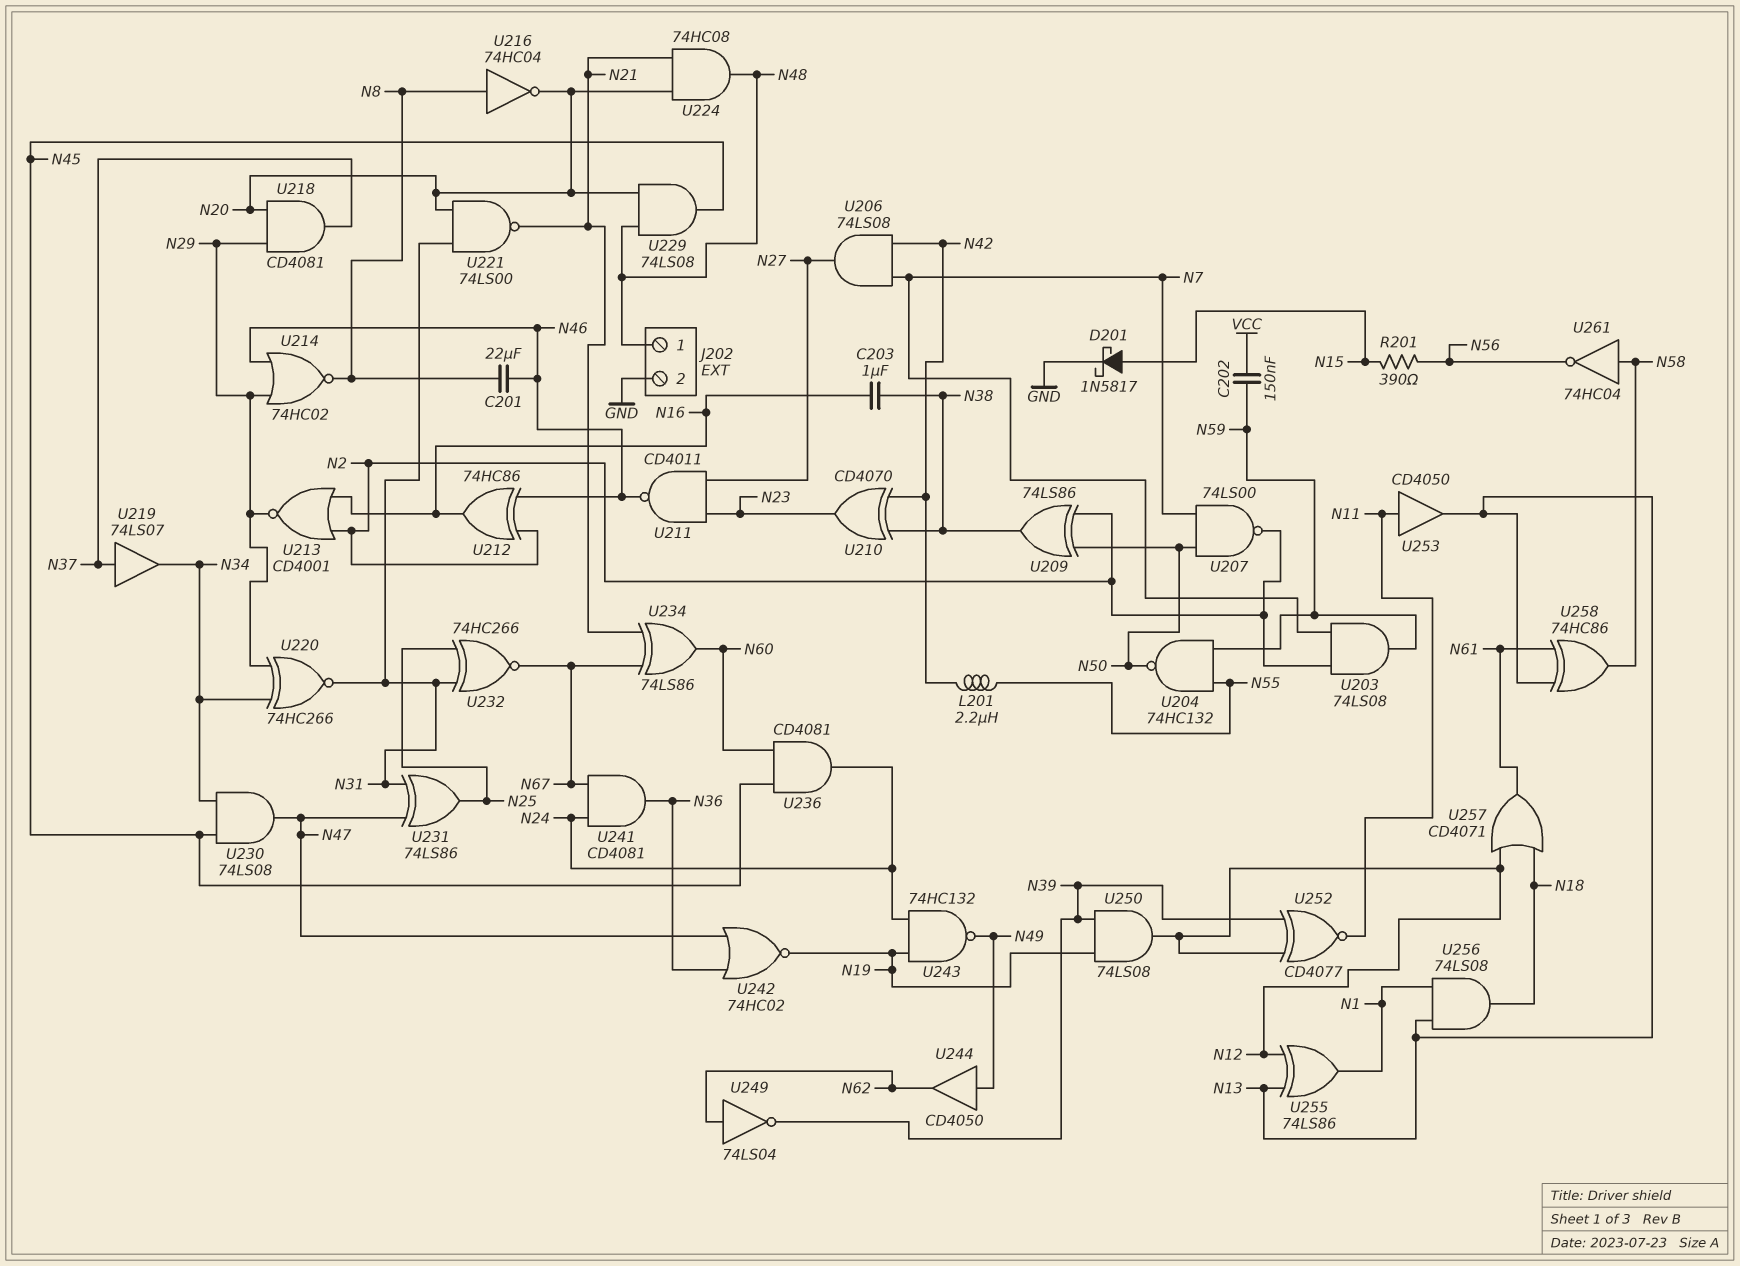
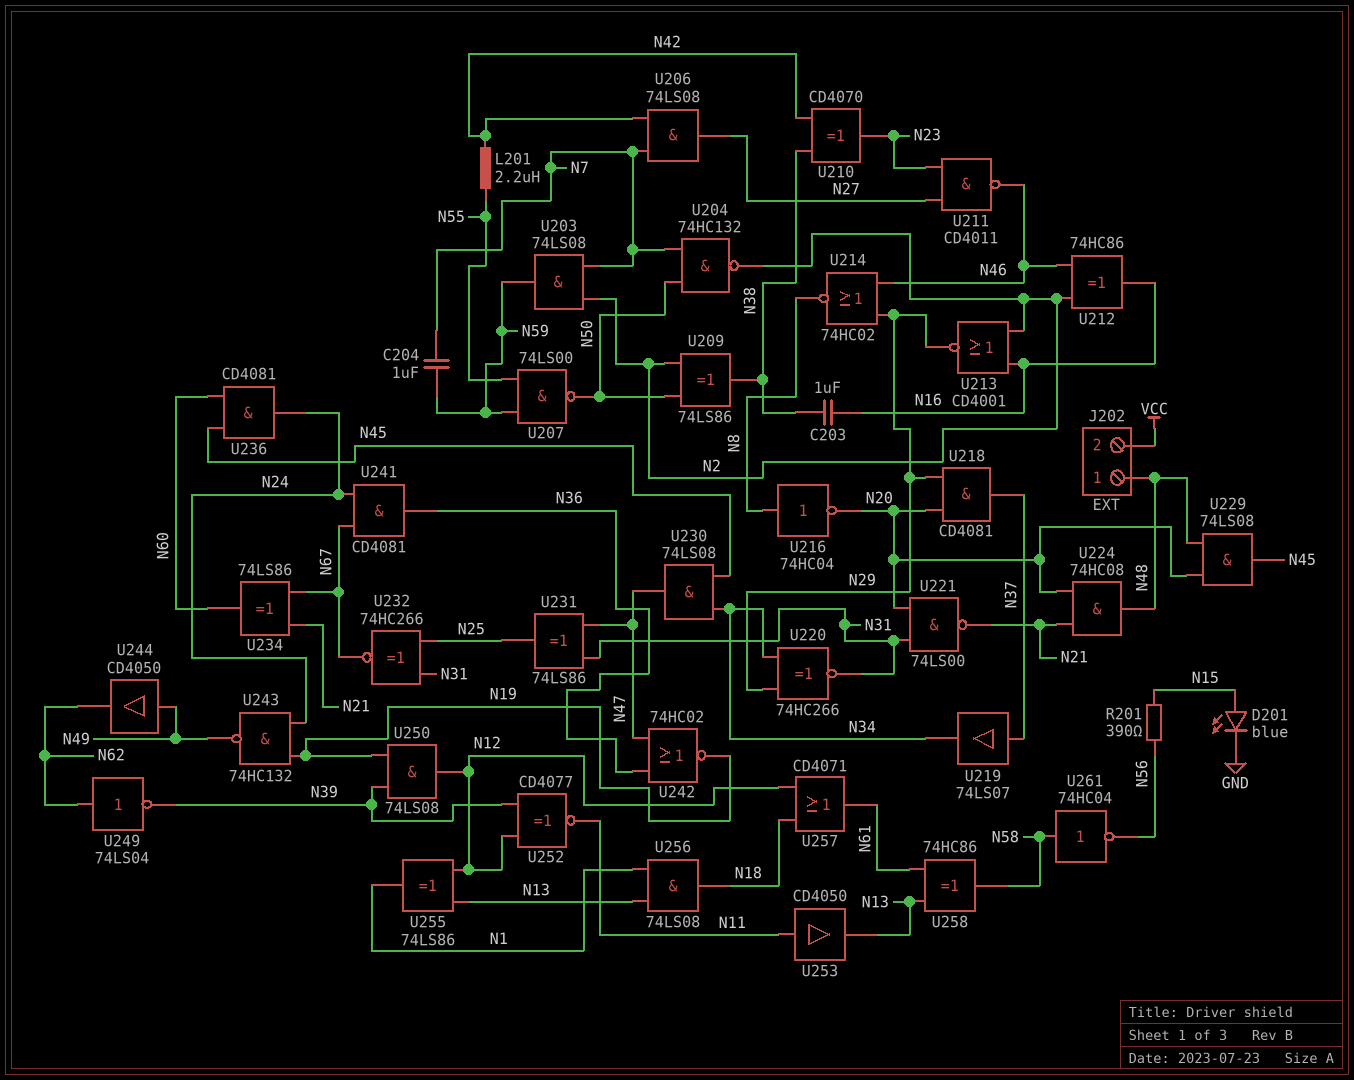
C201: 22uF (N8, N46) -> none
C202: 150nF (N59, VCC) -> none
C204: none -> 1uF (N7, N59)
D201: schottky 1N5817 (A N15, K GND) -> LED blue (A N15, K GND)
J202 pin 2: GND -> VCC
U204: NAND 74HC132 (in N55, in N59, out N50) -> NAND 74HC132 (in N7, in N50, out N2)
U207: NAND 74LS00 (in N7, in N50, out N2) -> NAND 74LS00 (in N55, in N59, out N50)

